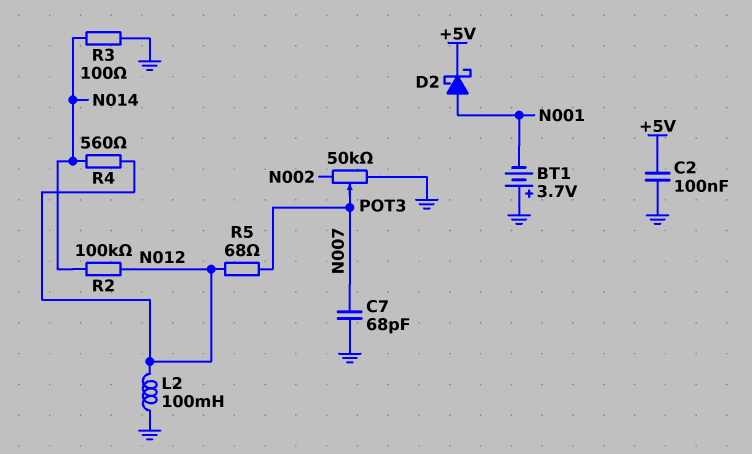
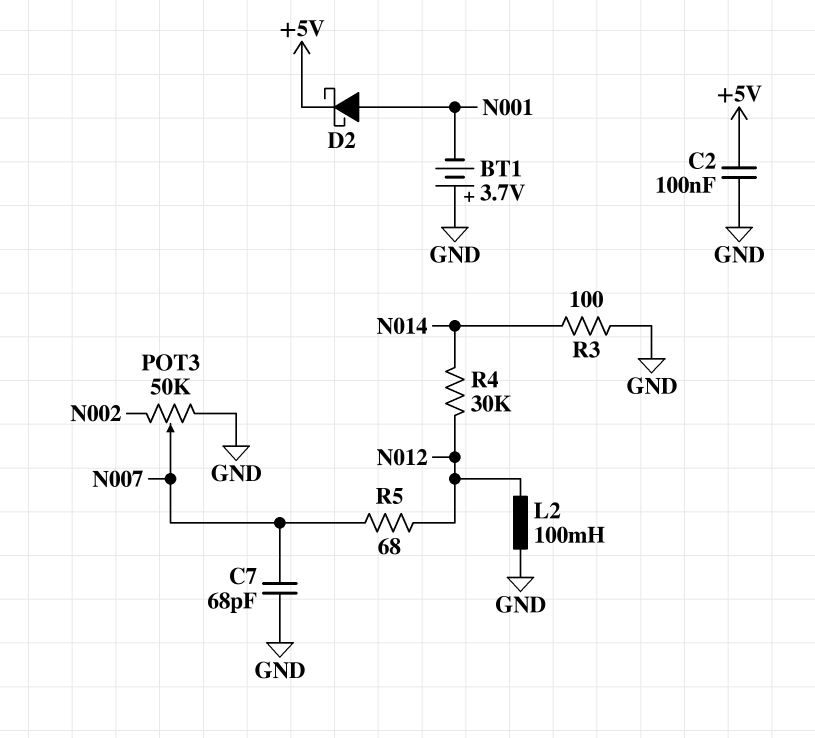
R2: 100k (N012, N014) -> none
R4: 560 (N012, N014) -> 30k (N012, N014)

